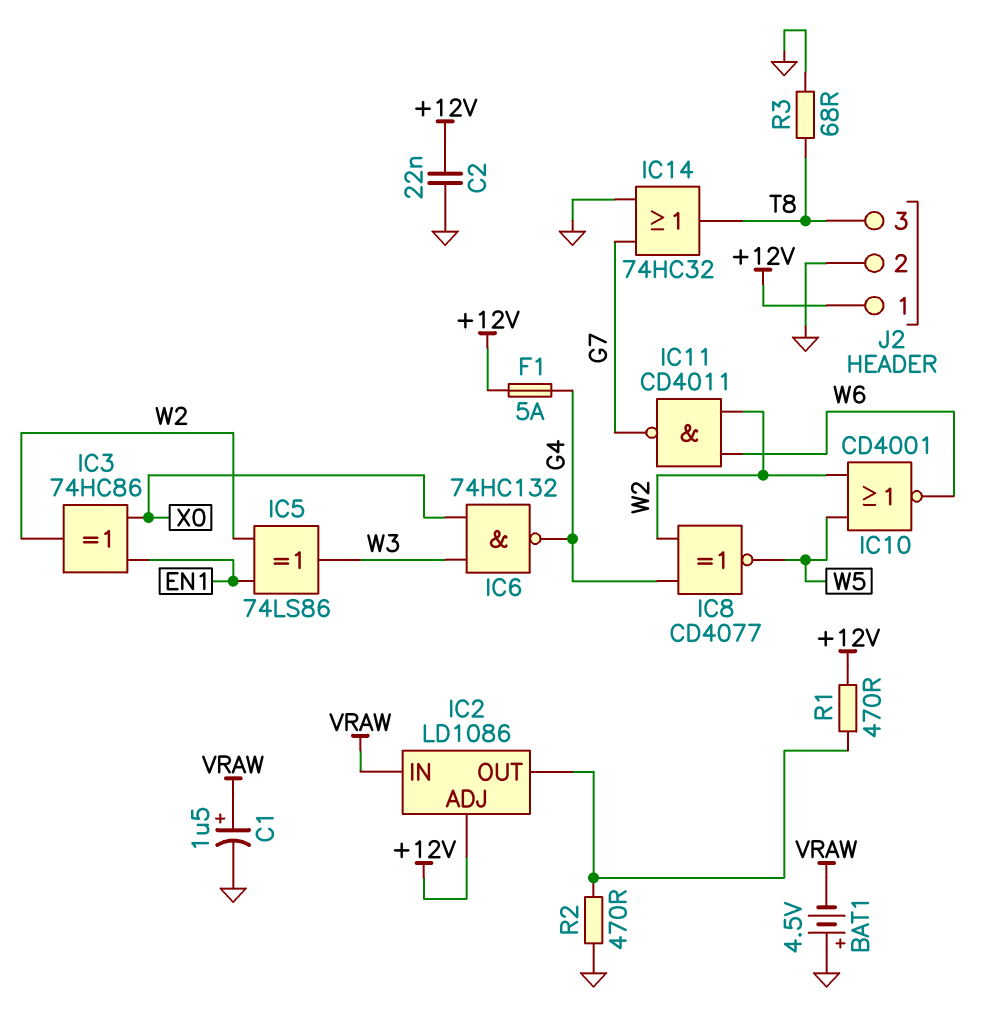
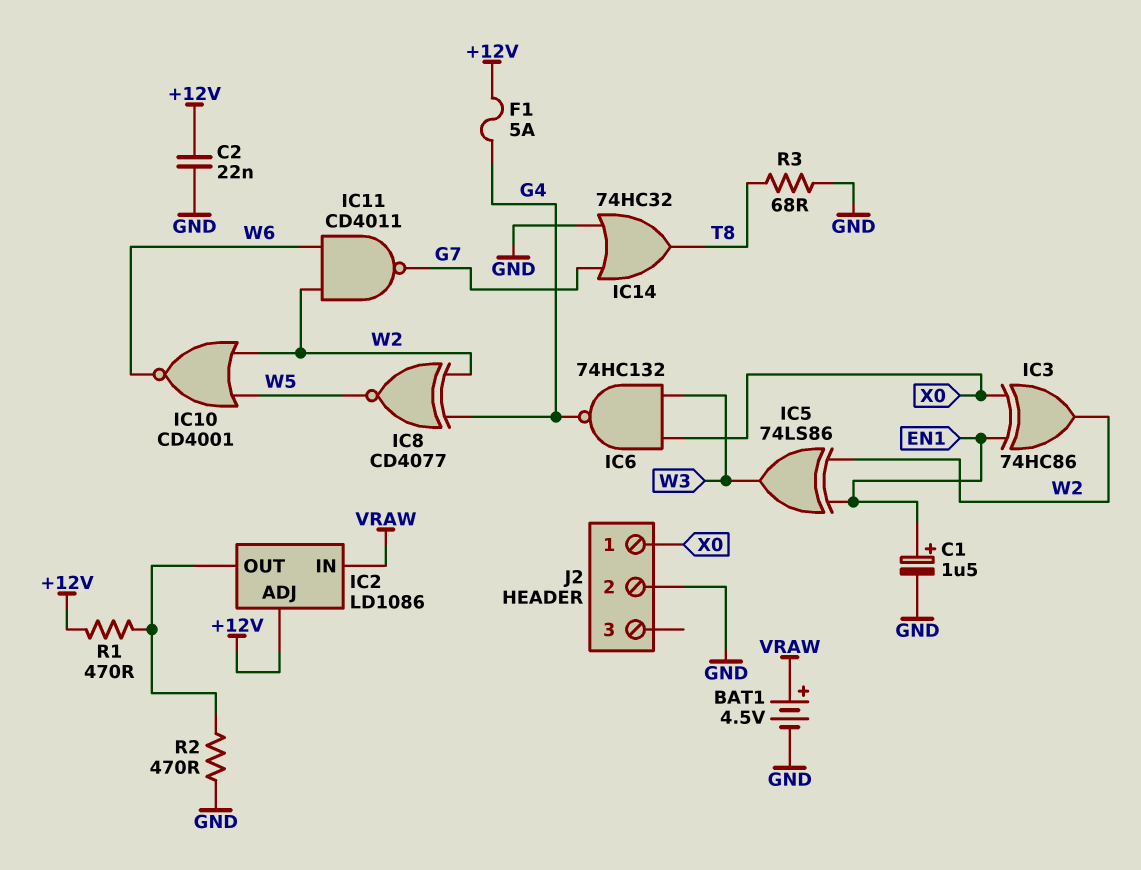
BAT1: 4.5V (plus GND, minus VRAW) -> 4.5V (plus VRAW, minus GND)
C1: 1.5uF (plus VRAW, minus GND) -> 1.5uF (plus EN1, minus GND)
J2 pin 1: +12V -> X0
J2 pin 3: T8 -> none

